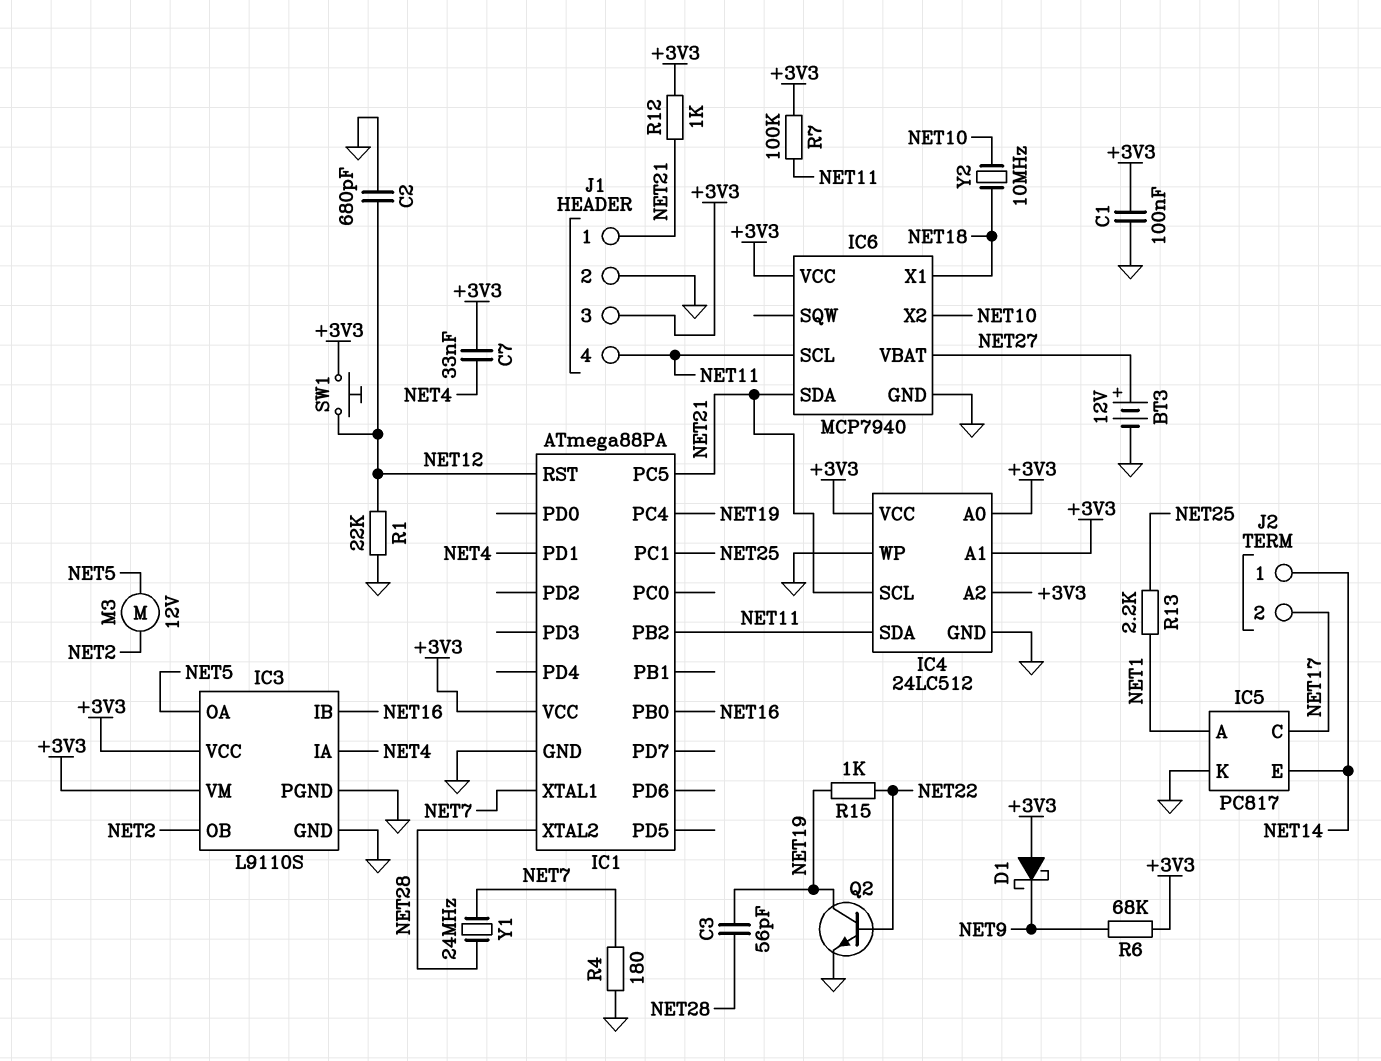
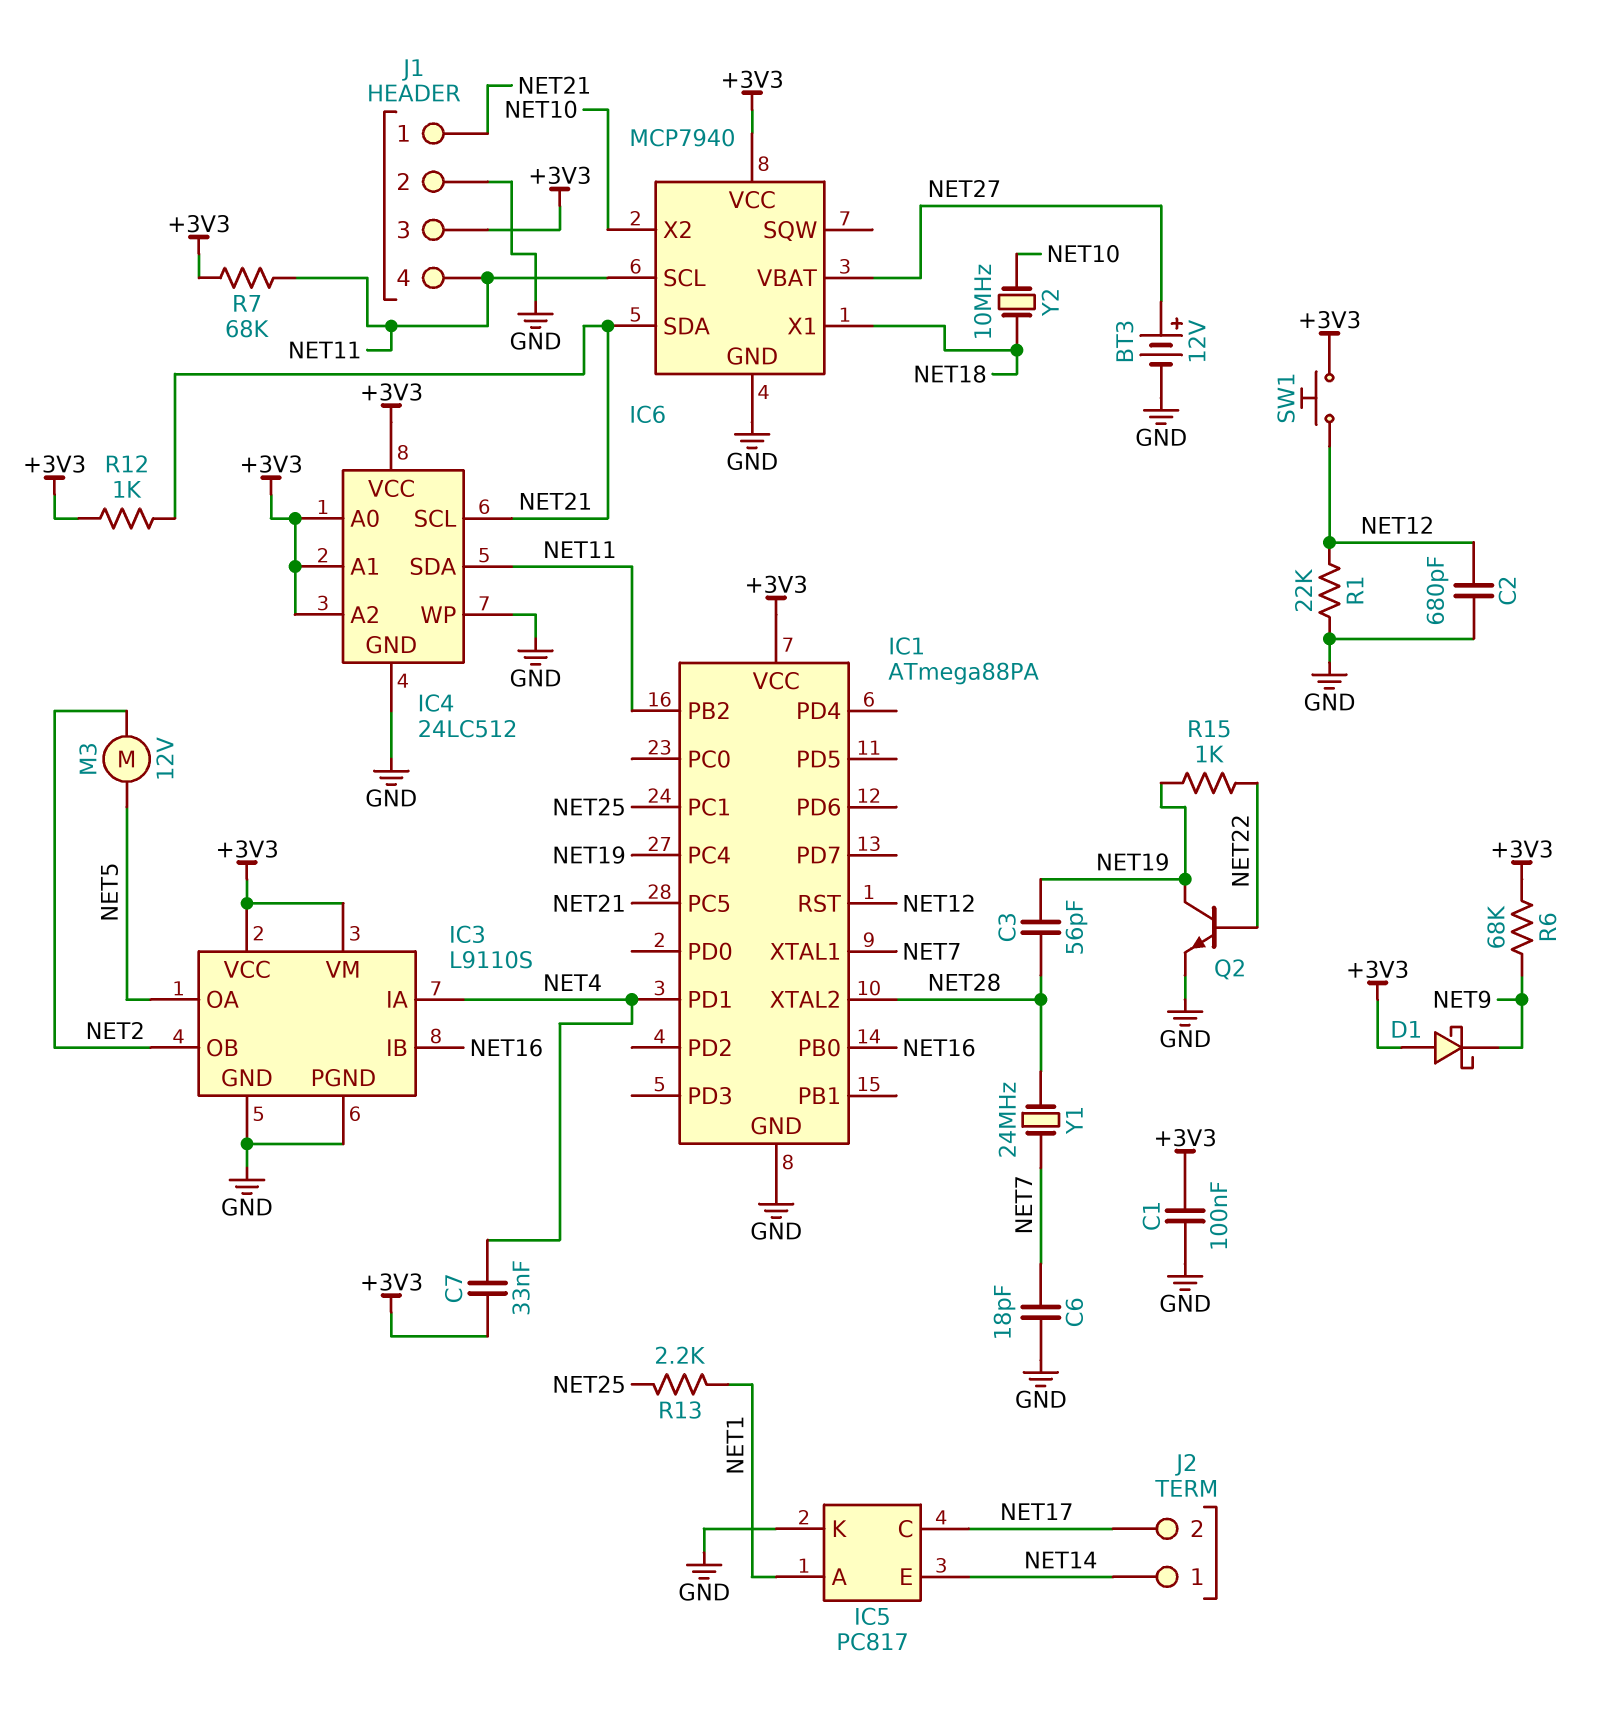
C6: none -> 18pF (GND, NET7)
R4: 180 (GND, NET7) -> none
R7: 100k (+3V3, NET11) -> 68k (+3V3, NET11)

